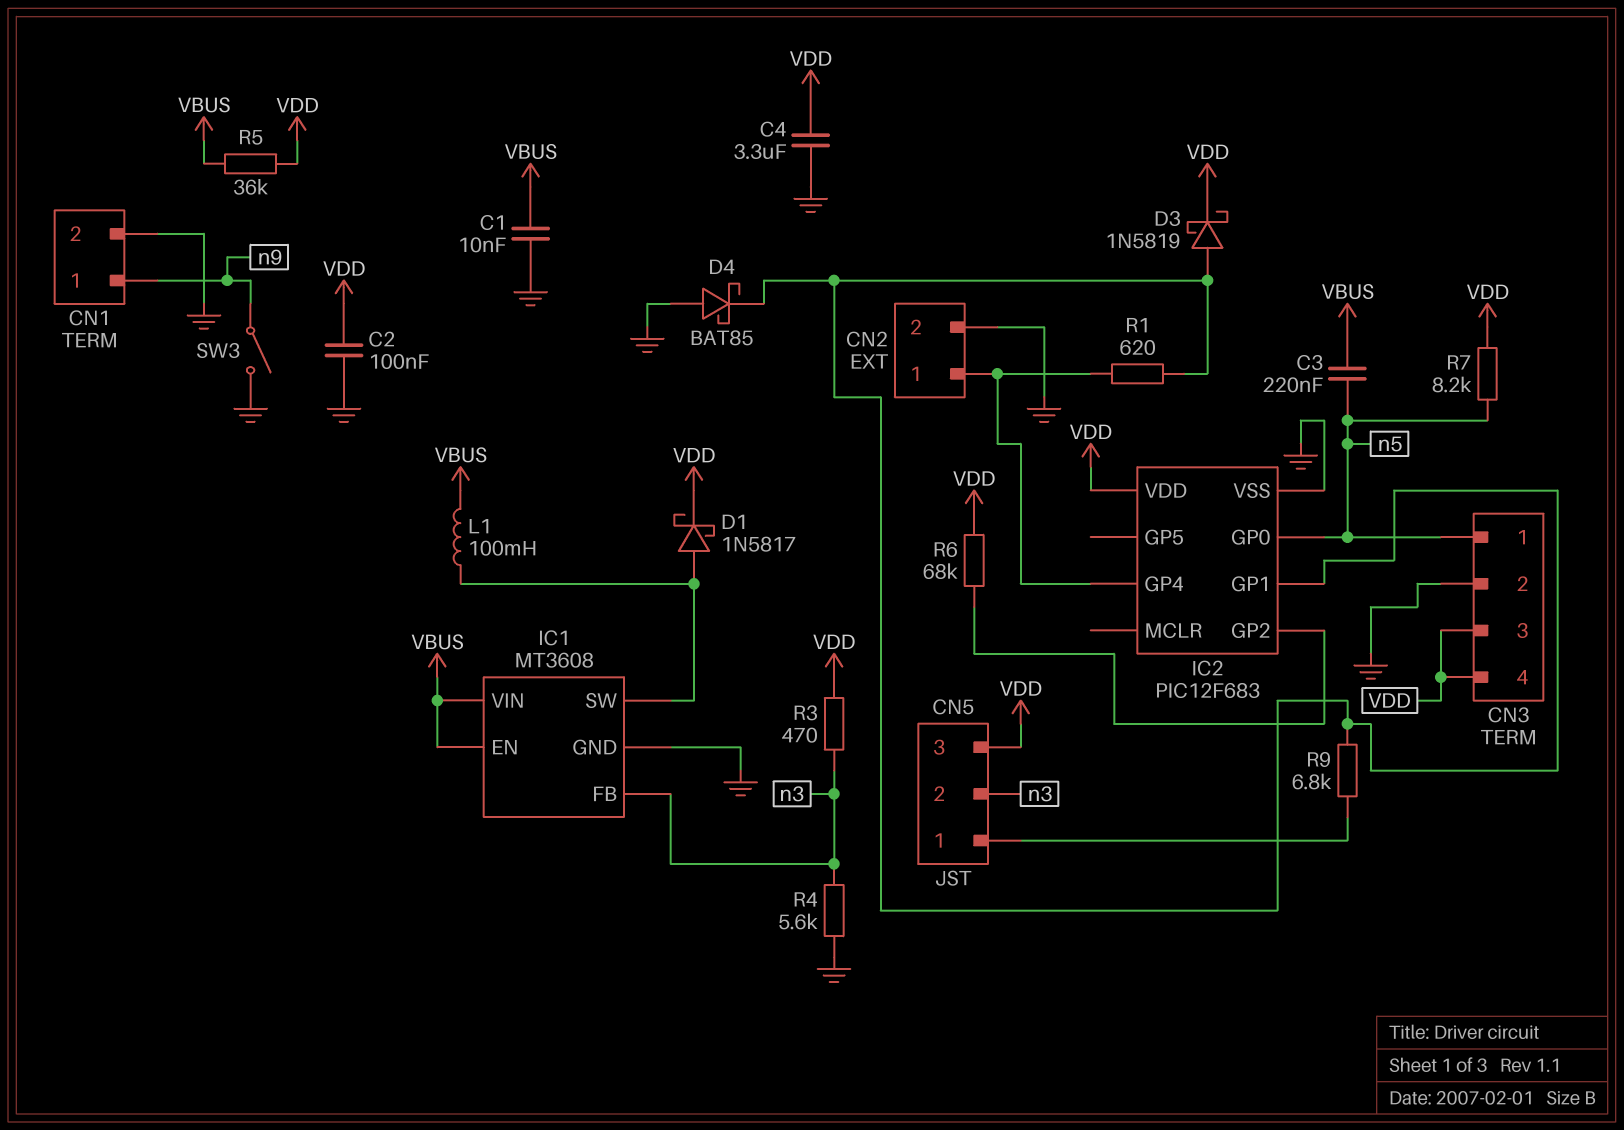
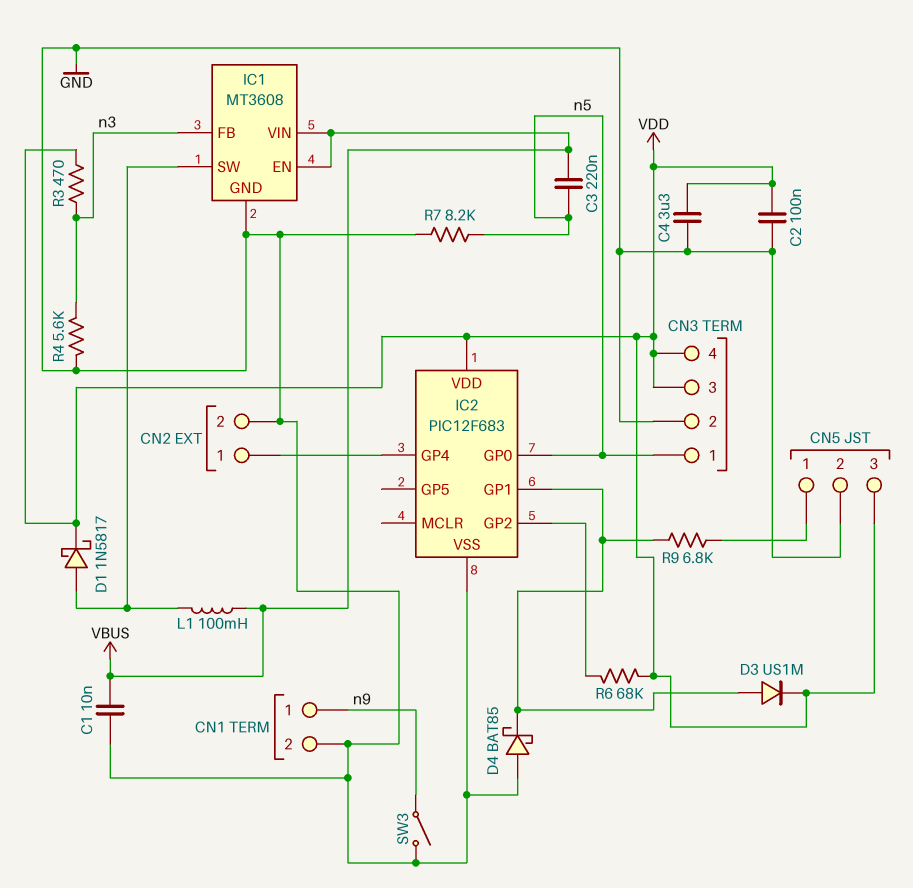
CN5 pin 2: n3 -> GND
D3: schottky 1N5819 (A IC2/GP1, K VDD) -> diode US1M (A IC2/GP1, K VDD)
R1: 620 (CN2/1, IC2/GP1) -> none
R5: 36k (VBUS, VDD) -> none
R7: 8.2k (VDD, n5) -> 8.2k (GND, n5)

